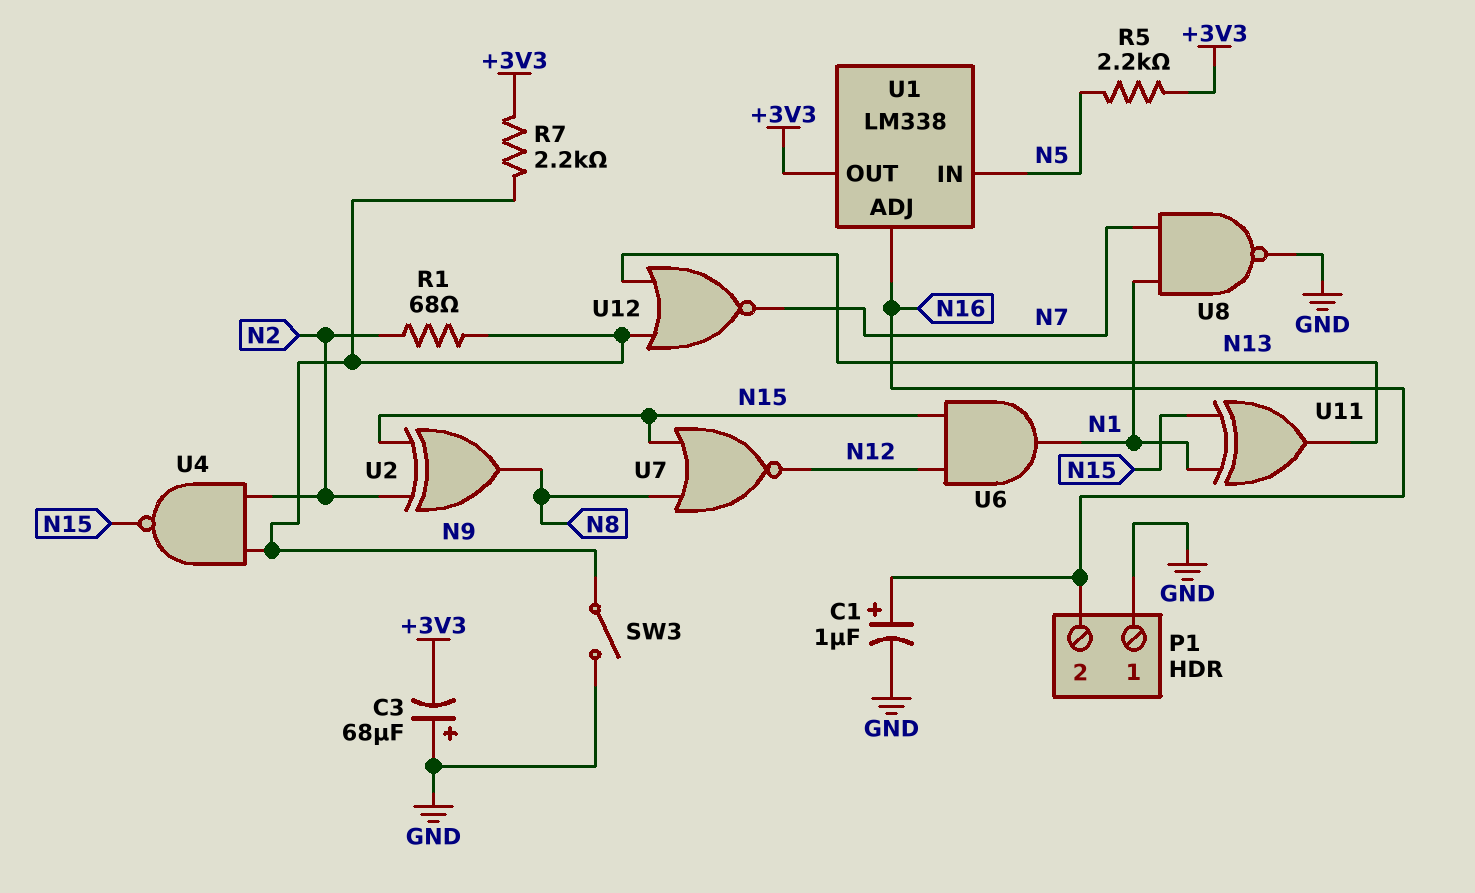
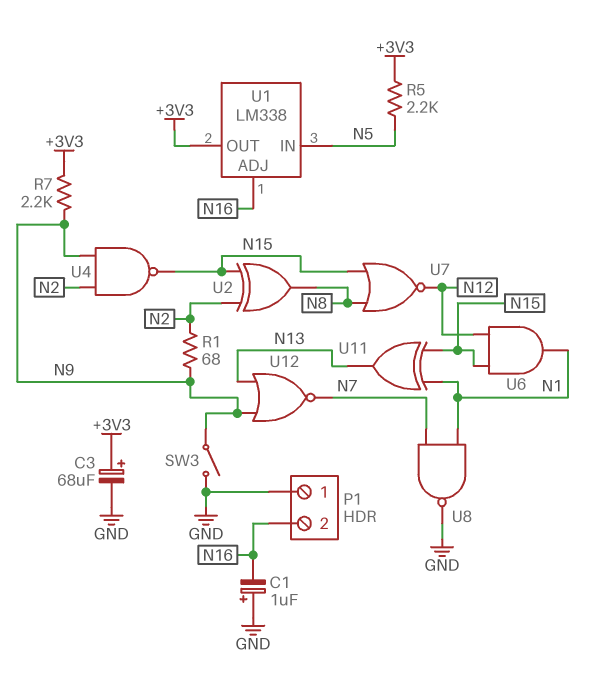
C1: 1uF (plus N16, minus GND) -> 1uF (plus GND, minus N16)
C3: 68uF (plus GND, minus +3V3) -> 68uF (plus +3V3, minus GND)

